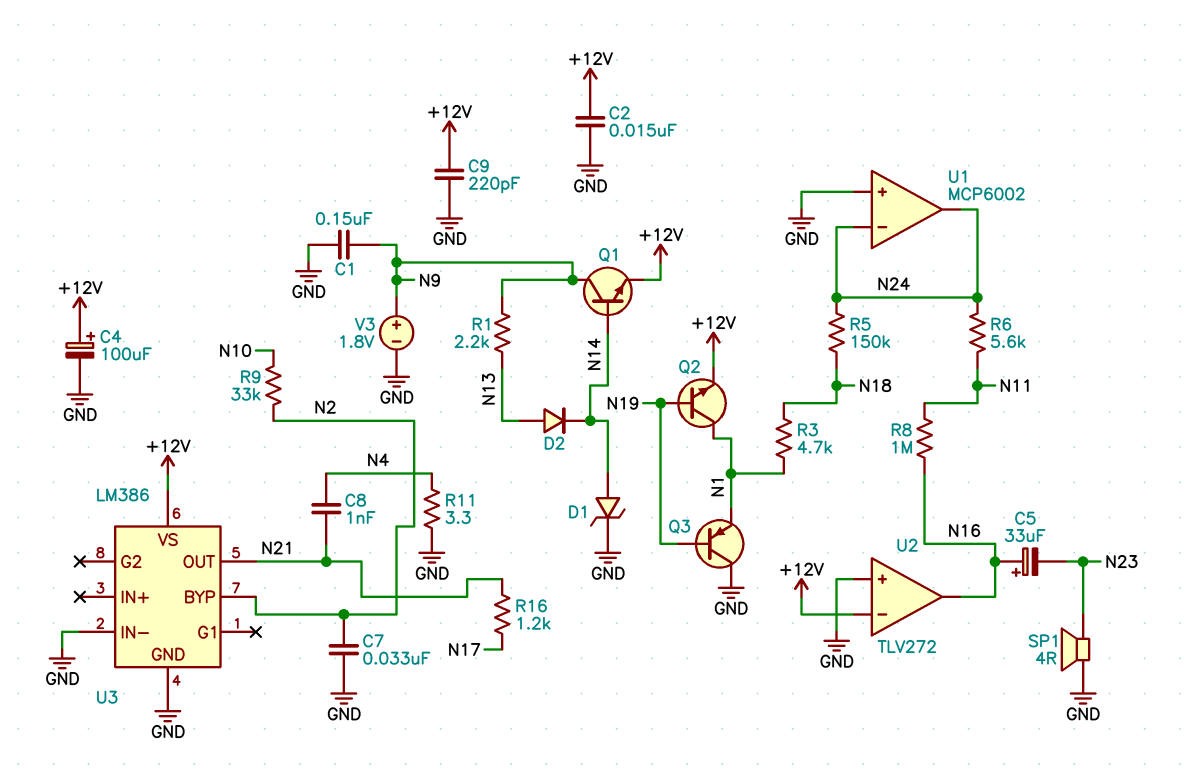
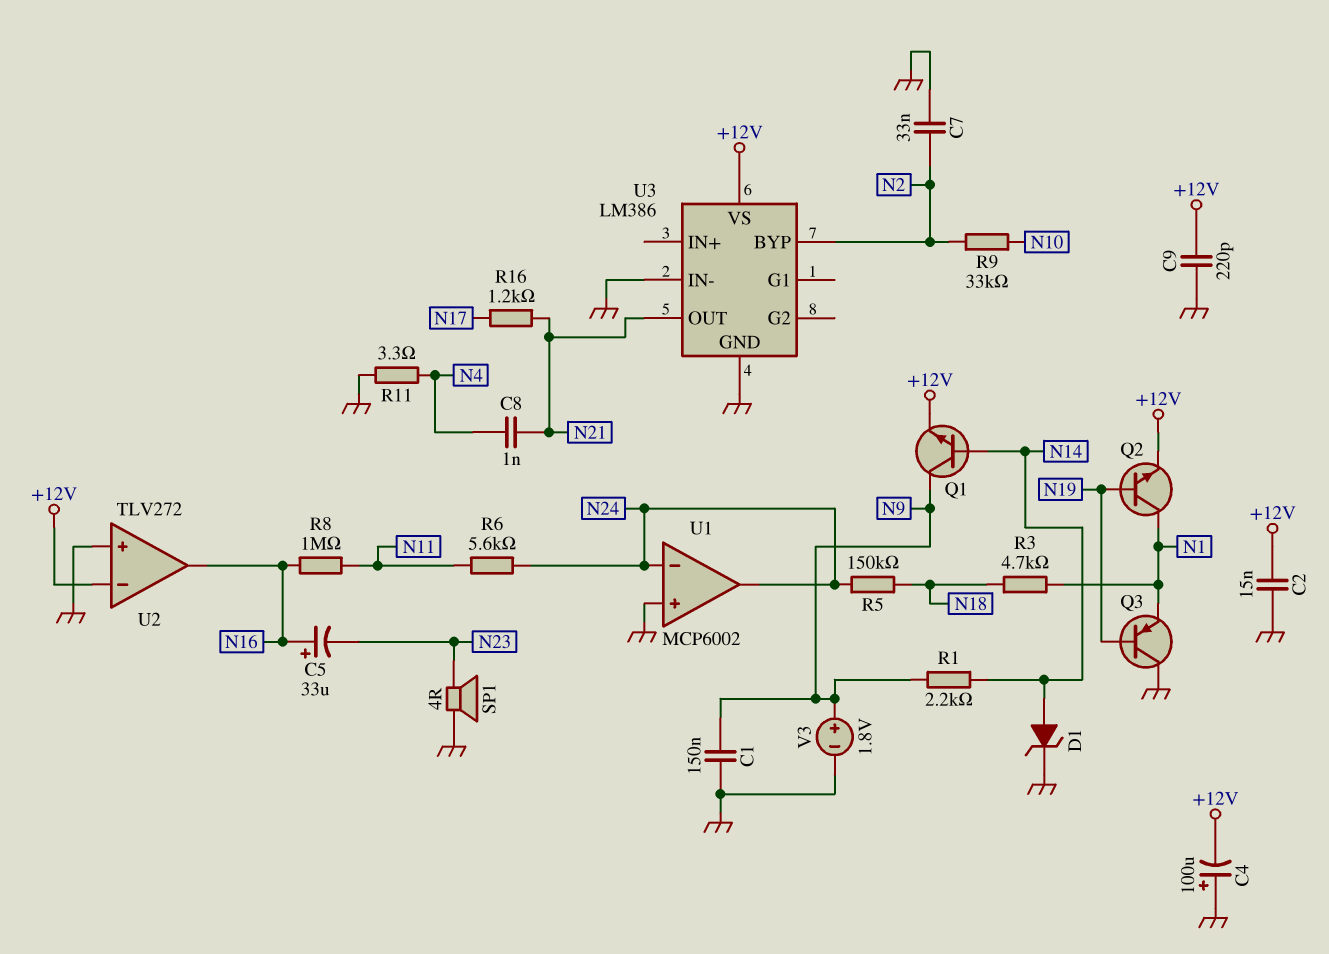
C4: 100uF (plus +12V, minus GND) -> 100uF (plus GND, minus +12V)
D2: diode (A N13, K N14) -> none
R1: 2.2k (N9, N13) -> 2.2k (N9, N14)

